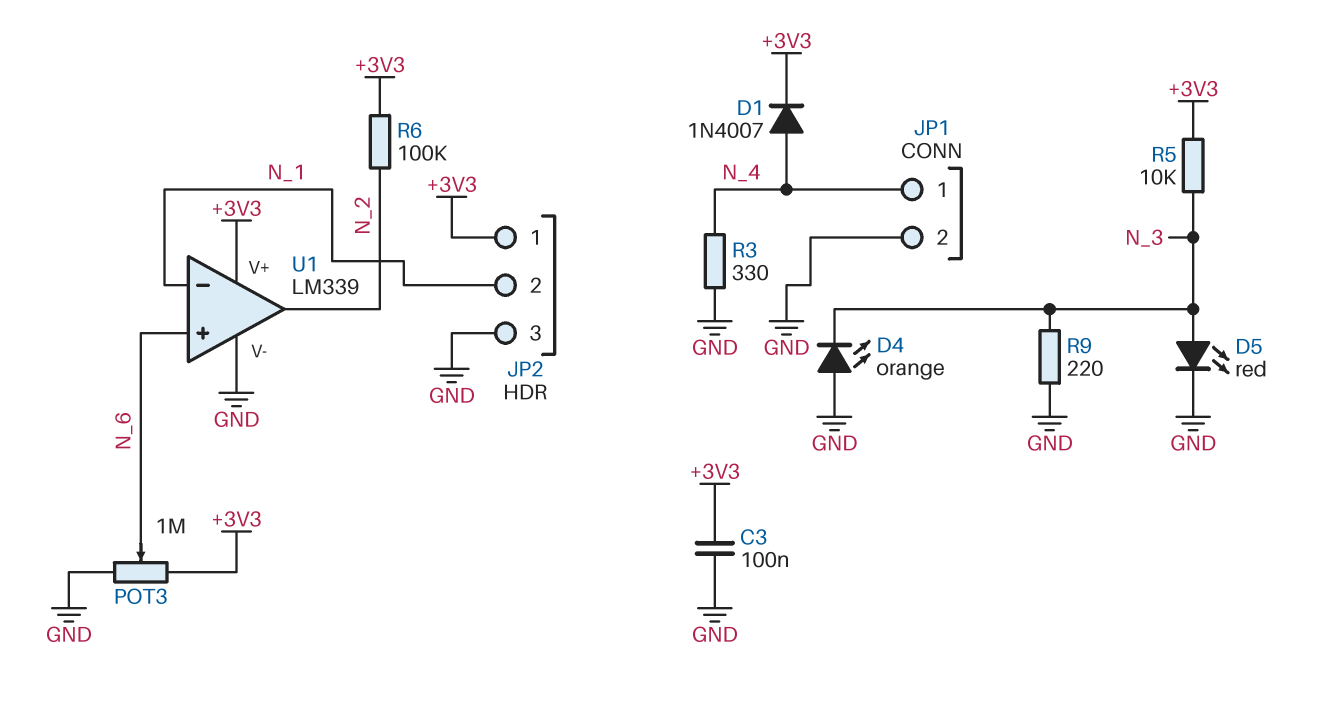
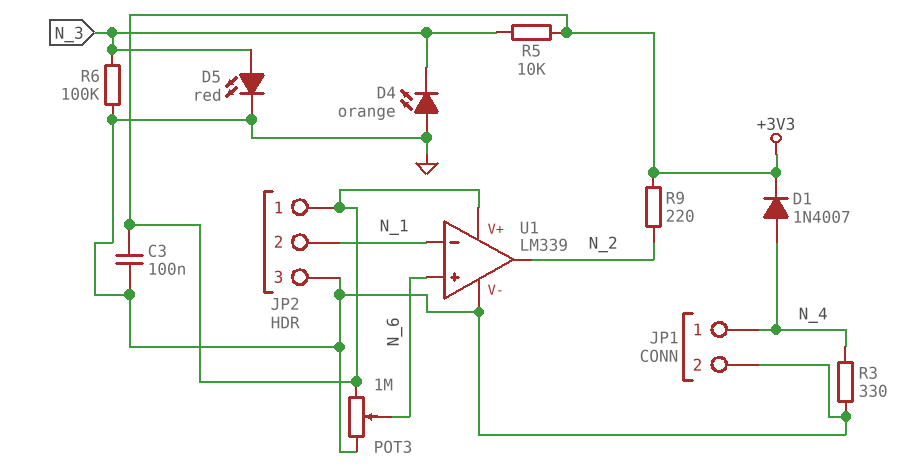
R6: 100k (+3V3, N_2) -> 100k (GND, N_3)
R9: 220 (GND, N_3) -> 220 (+3V3, N_2)

